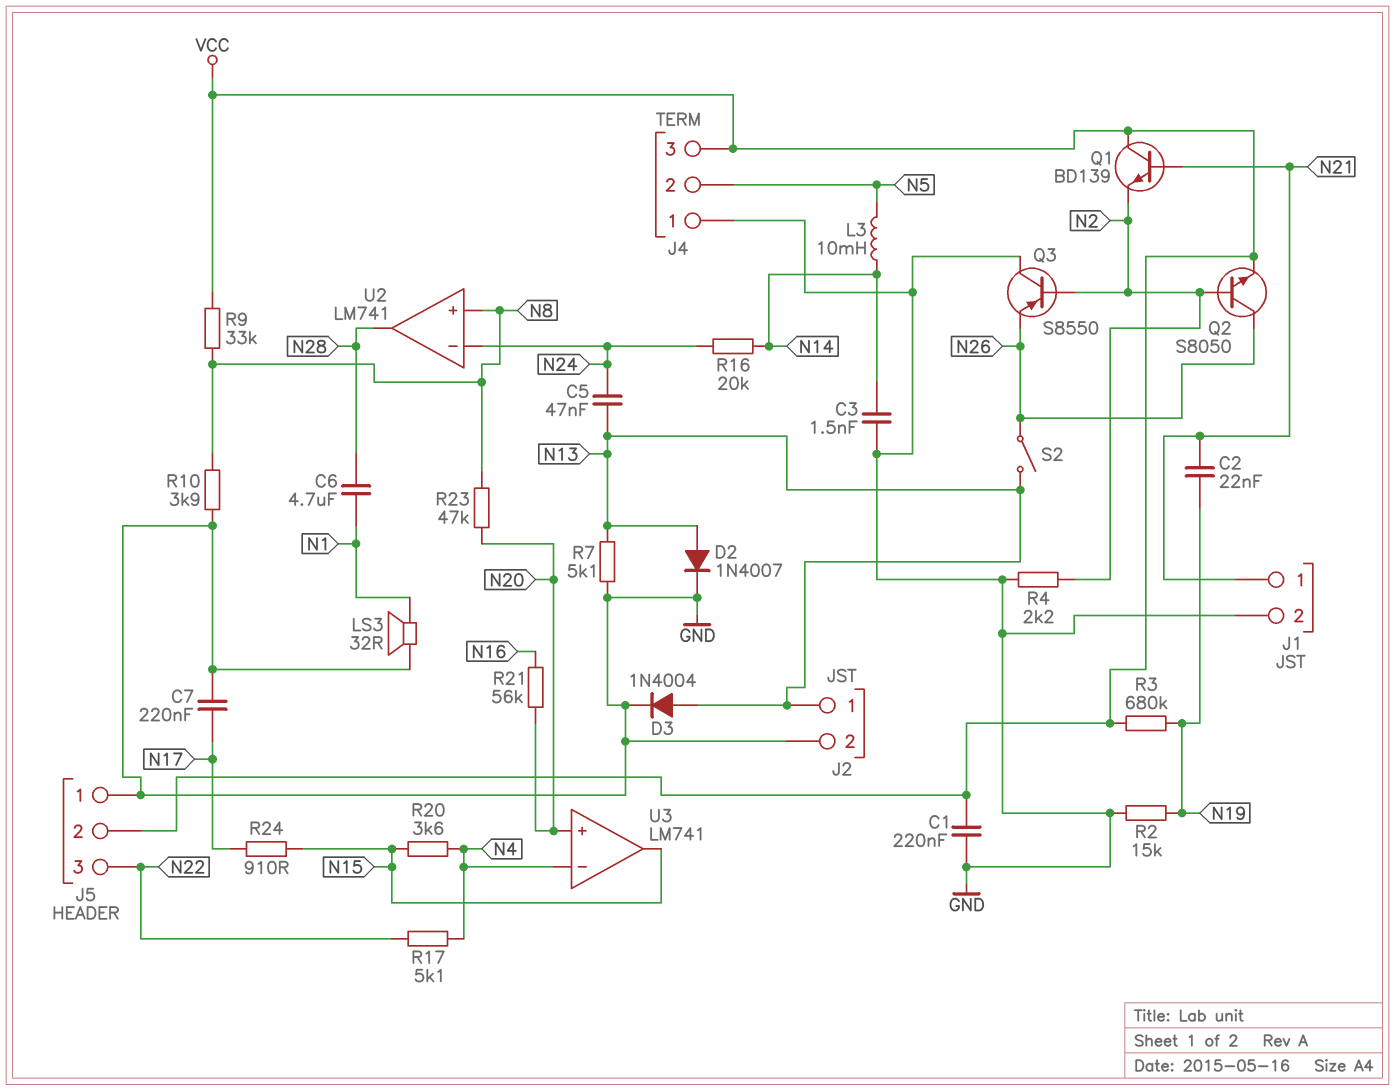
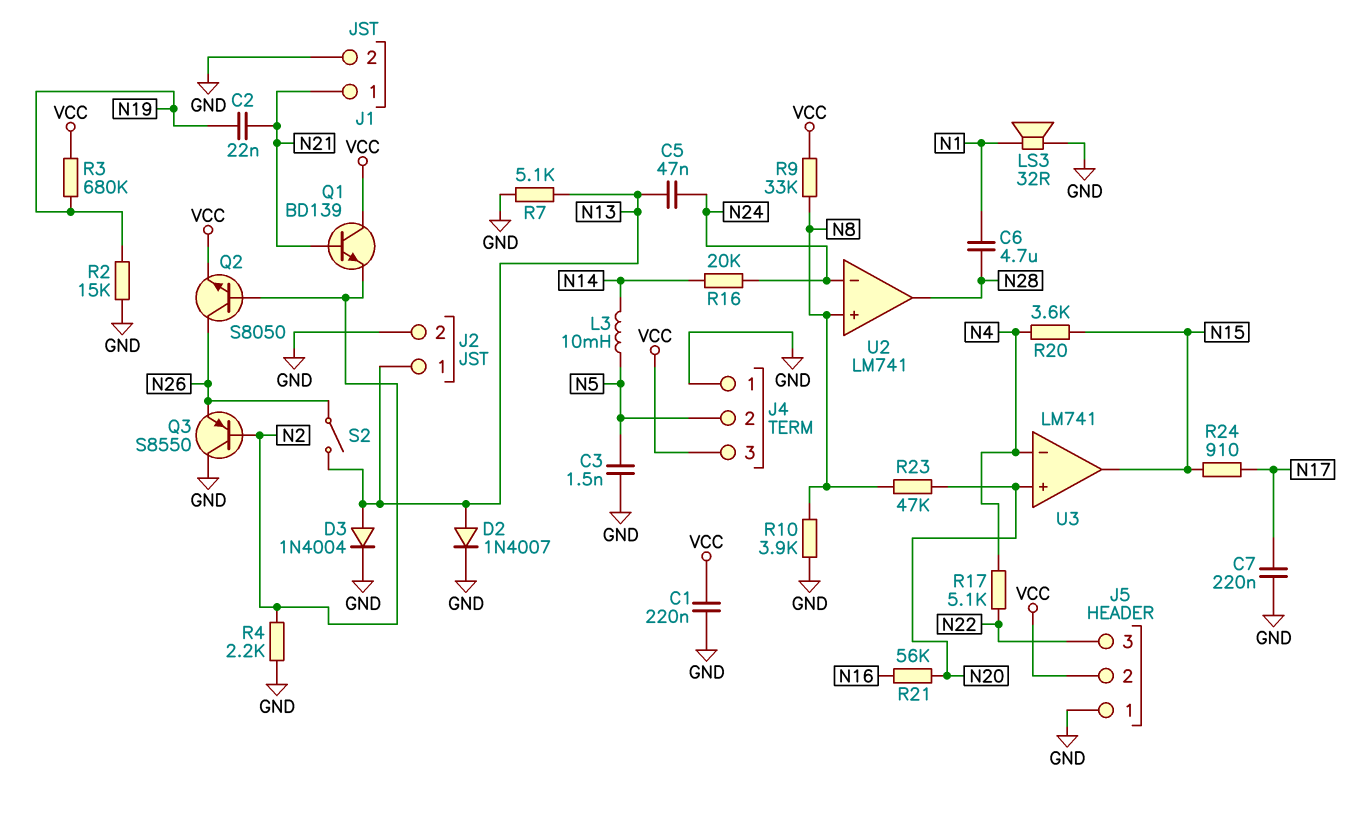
C3: 1.5nF (GND, N14) -> 1.5nF (GND, N5)

